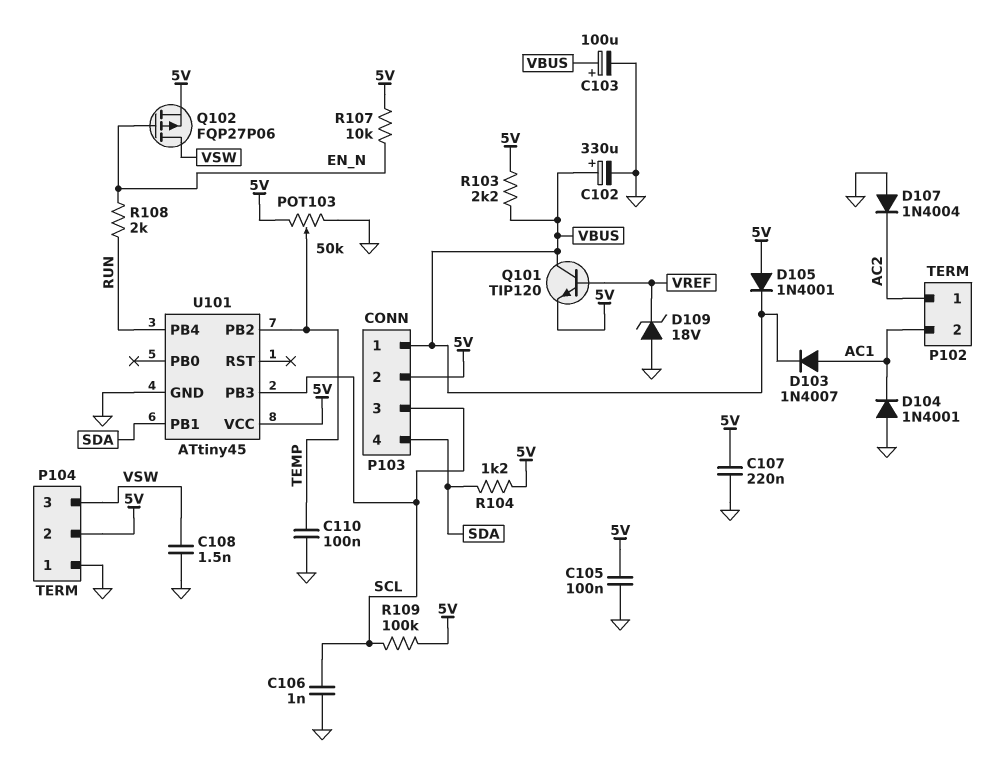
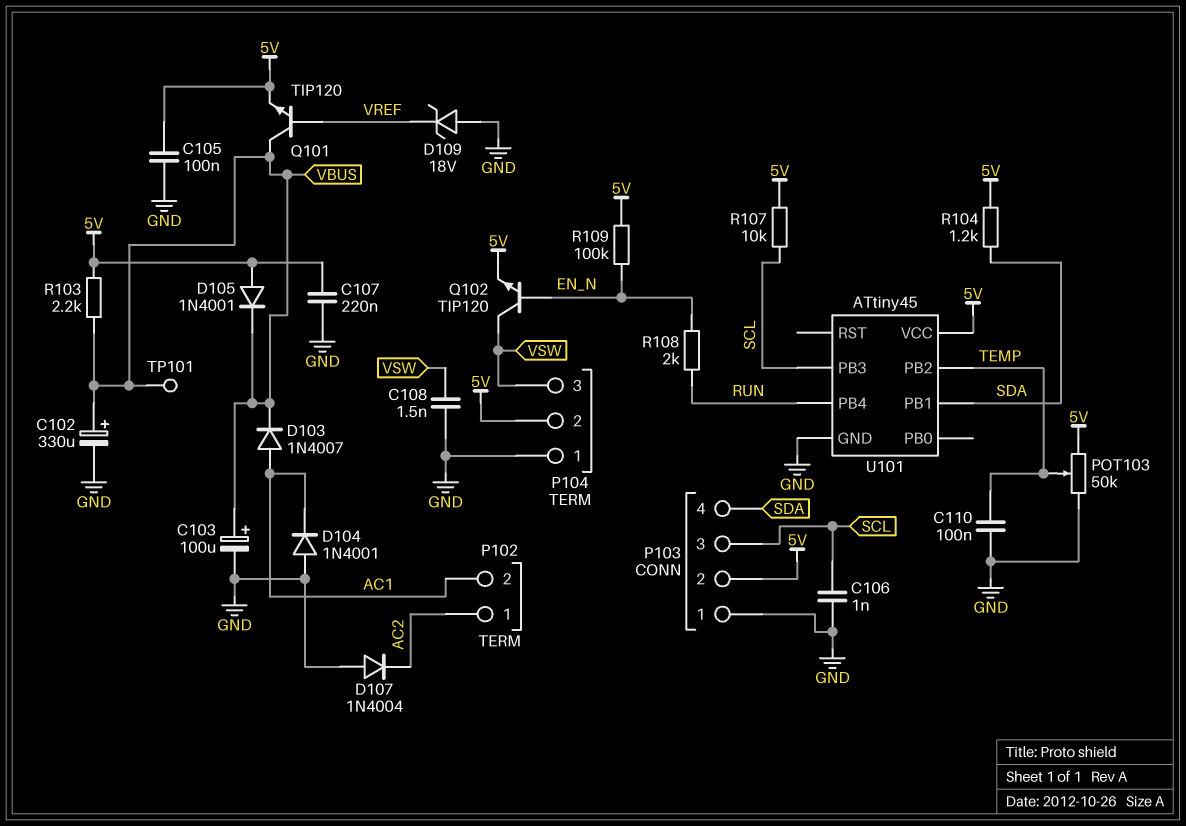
P103 pin 1: VBUS -> GND
Q102: PMOS FQP27P06 (G EN_N, D VSW, S 5V) -> NPN TIP120 (B EN_N, C VSW, E 5V)
R107: 10k (5V, EN_N) -> 10k (5V, SCL)
R109: 100k (5V, SCL) -> 100k (5V, EN_N)
TP101: none -> test point (VBUS)

